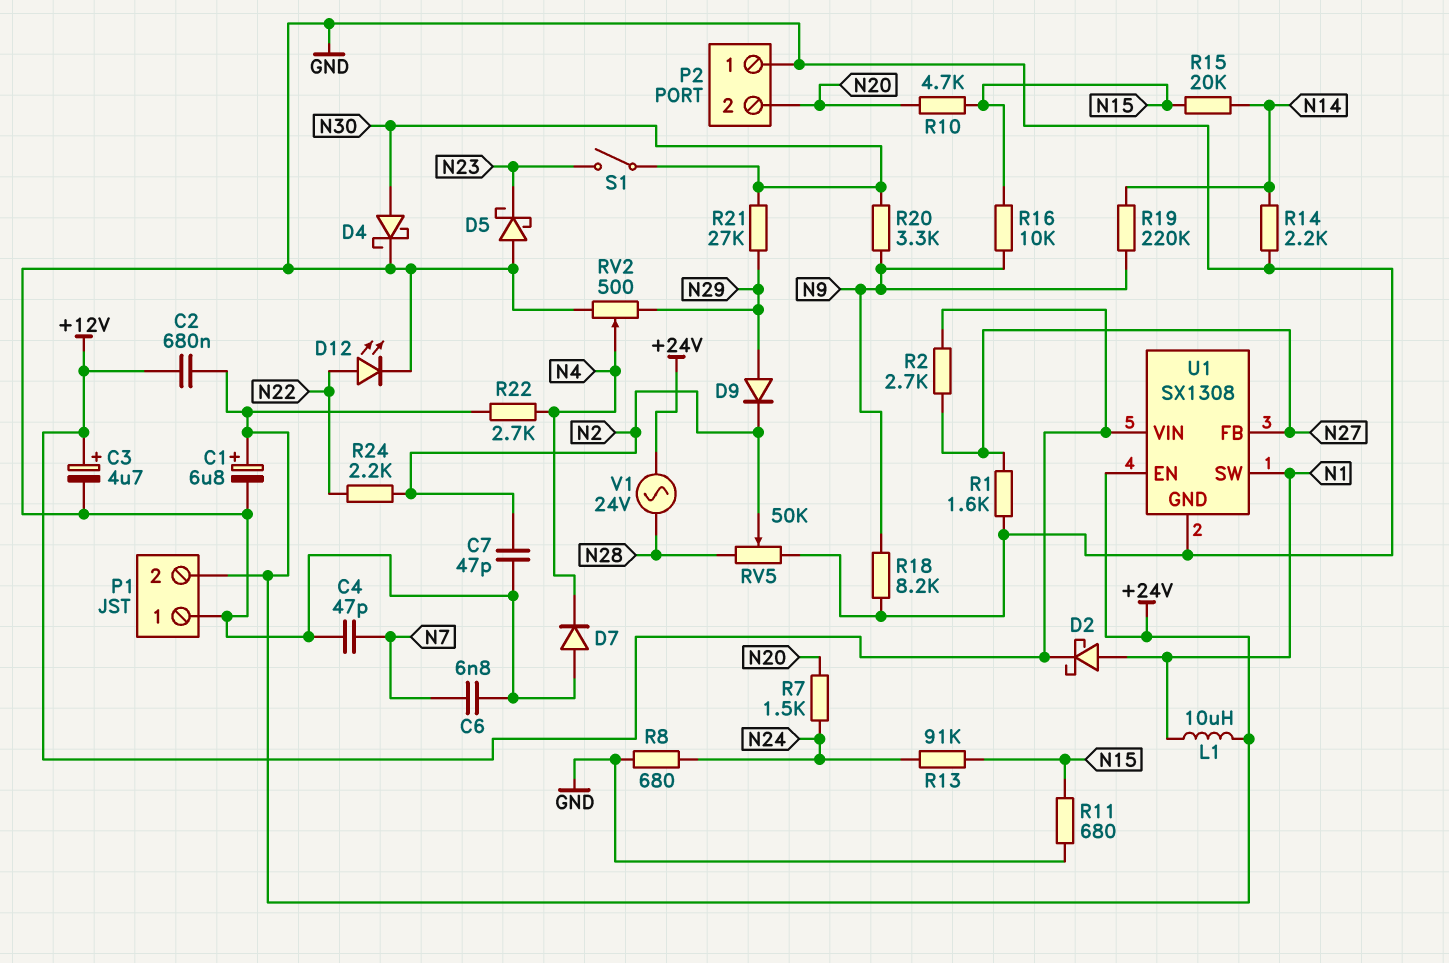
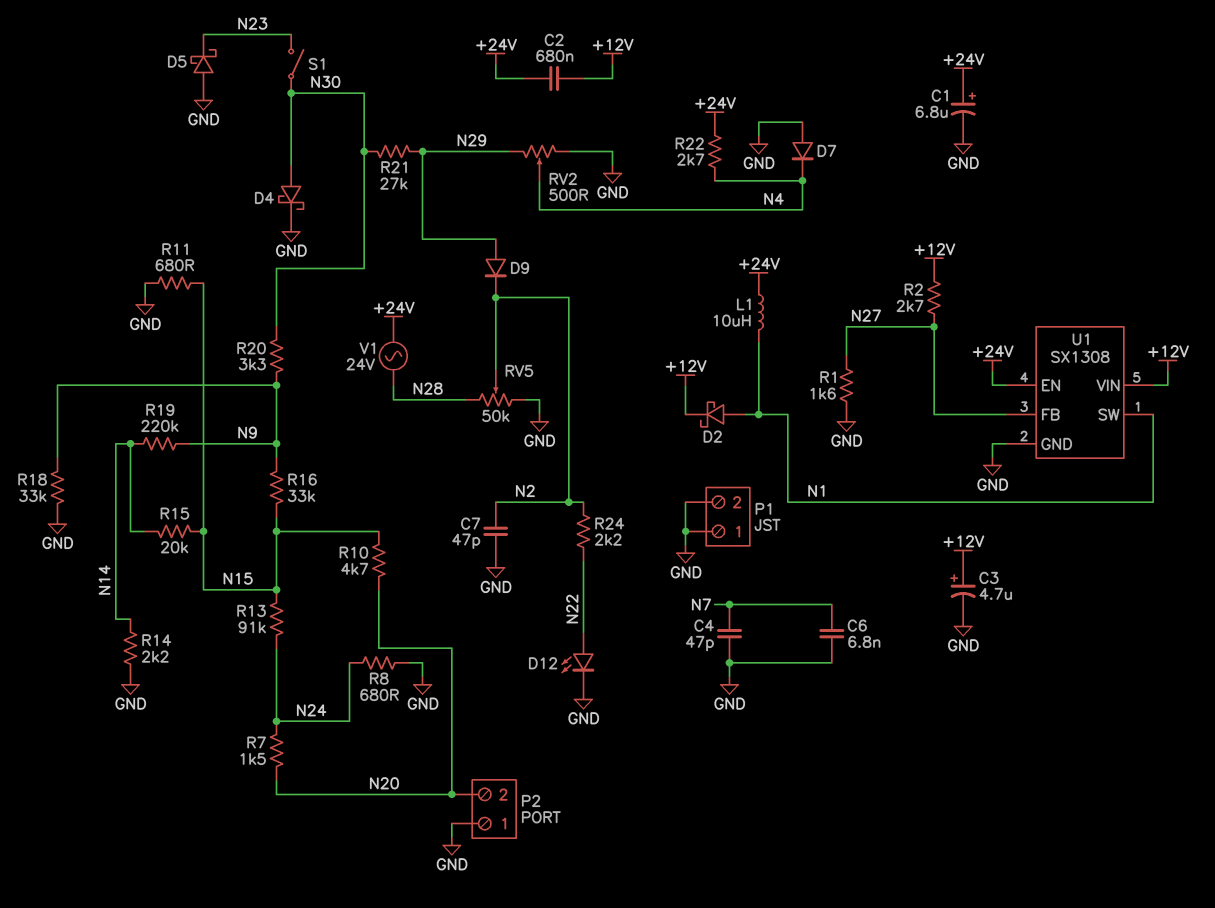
P1 pin 2: +24V -> GND
R16: 10k (N9, N15) -> 33k (N9, N15)
R18: 8.2k (GND, N9) -> 33k (GND, N9)

